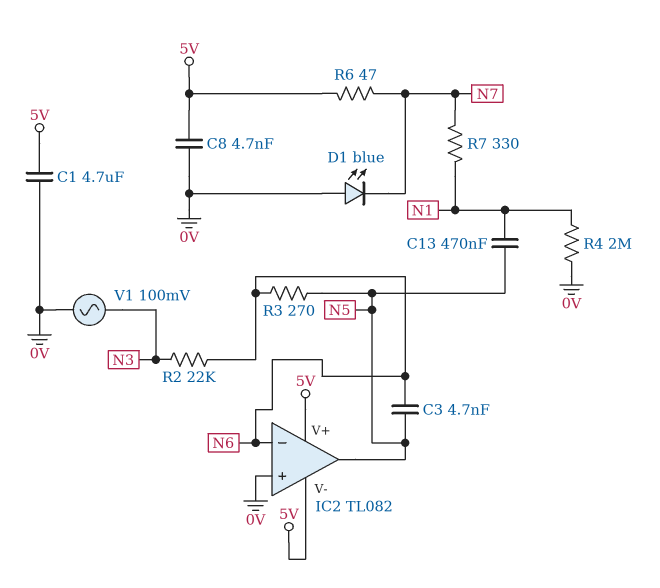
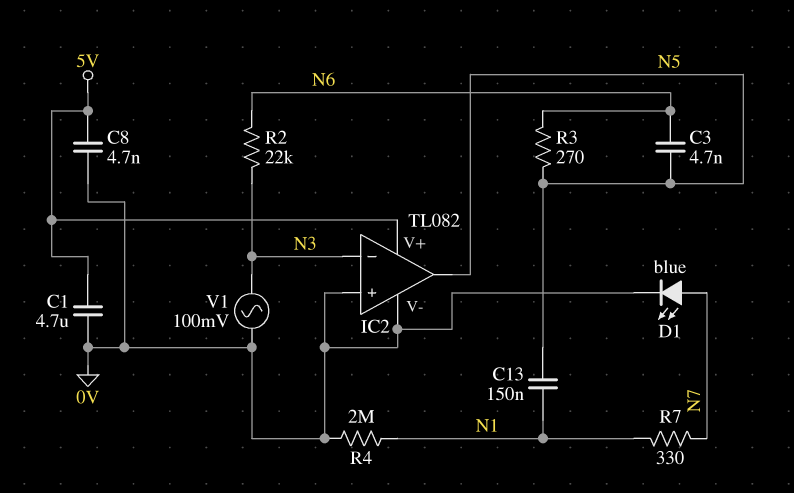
C13: 470nF (N1, N5) -> 150nF (N1, N5)
D1: LED blue (A 0V, K N7) -> LED blue (A N7, K 0V)
IC2 pin V-: 5V -> 0V
IC2 pin in-: N6 -> N3
R6: 47 (5V, N7) -> none

